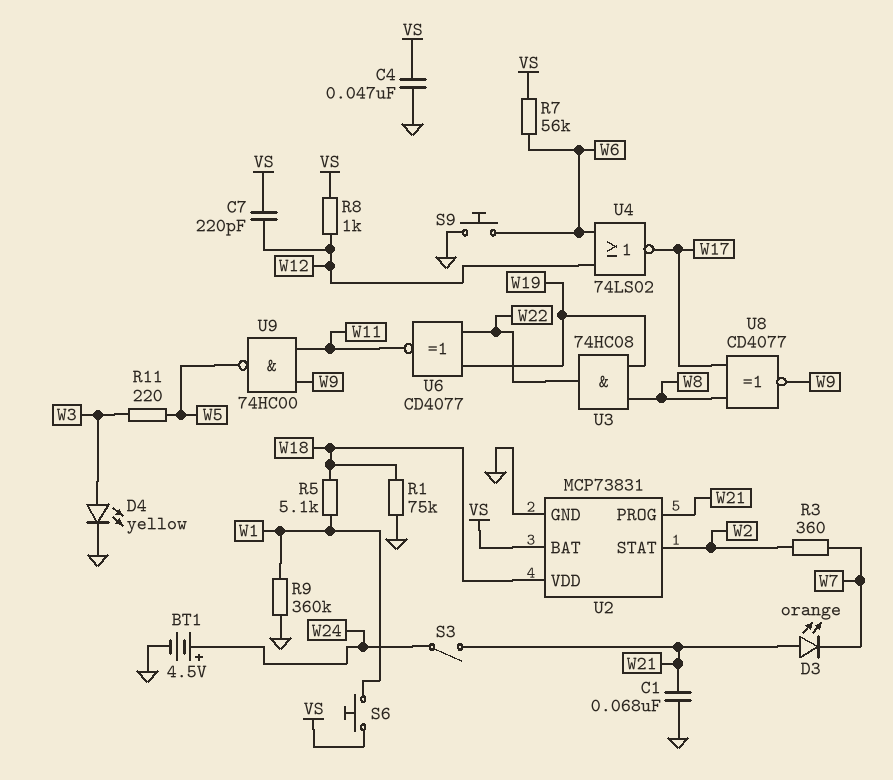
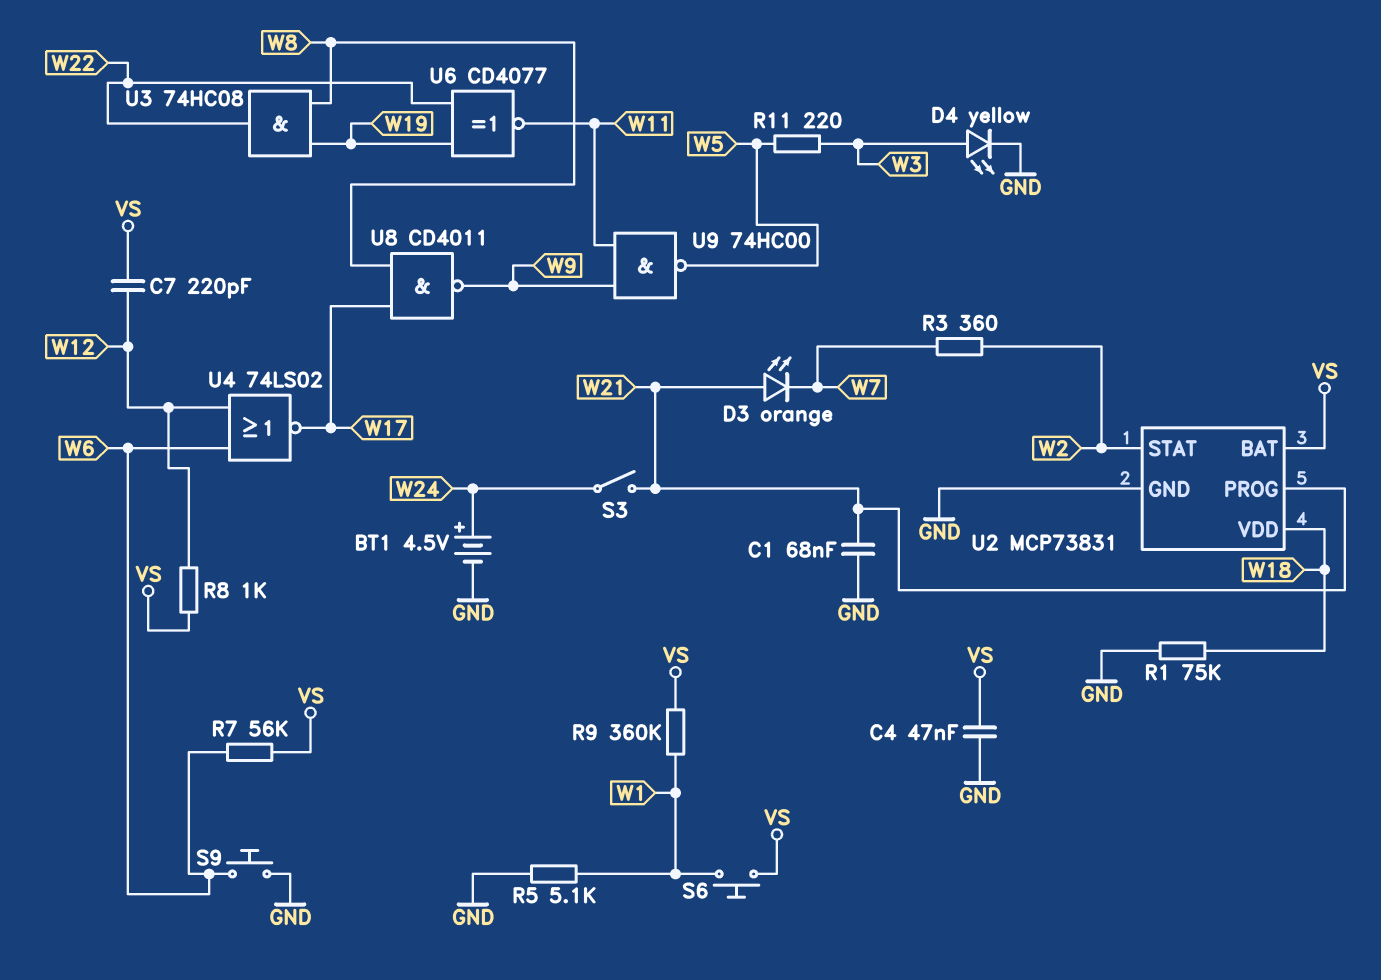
R5: 5.1k (W1, W18) -> 5.1k (GND, W1)
R9: 360k (GND, W1) -> 360k (VS, W1)
U8: XNOR CD4077 (in W8, in W17, out W9) -> NAND CD4011 (in W8, in W17, out W9)

